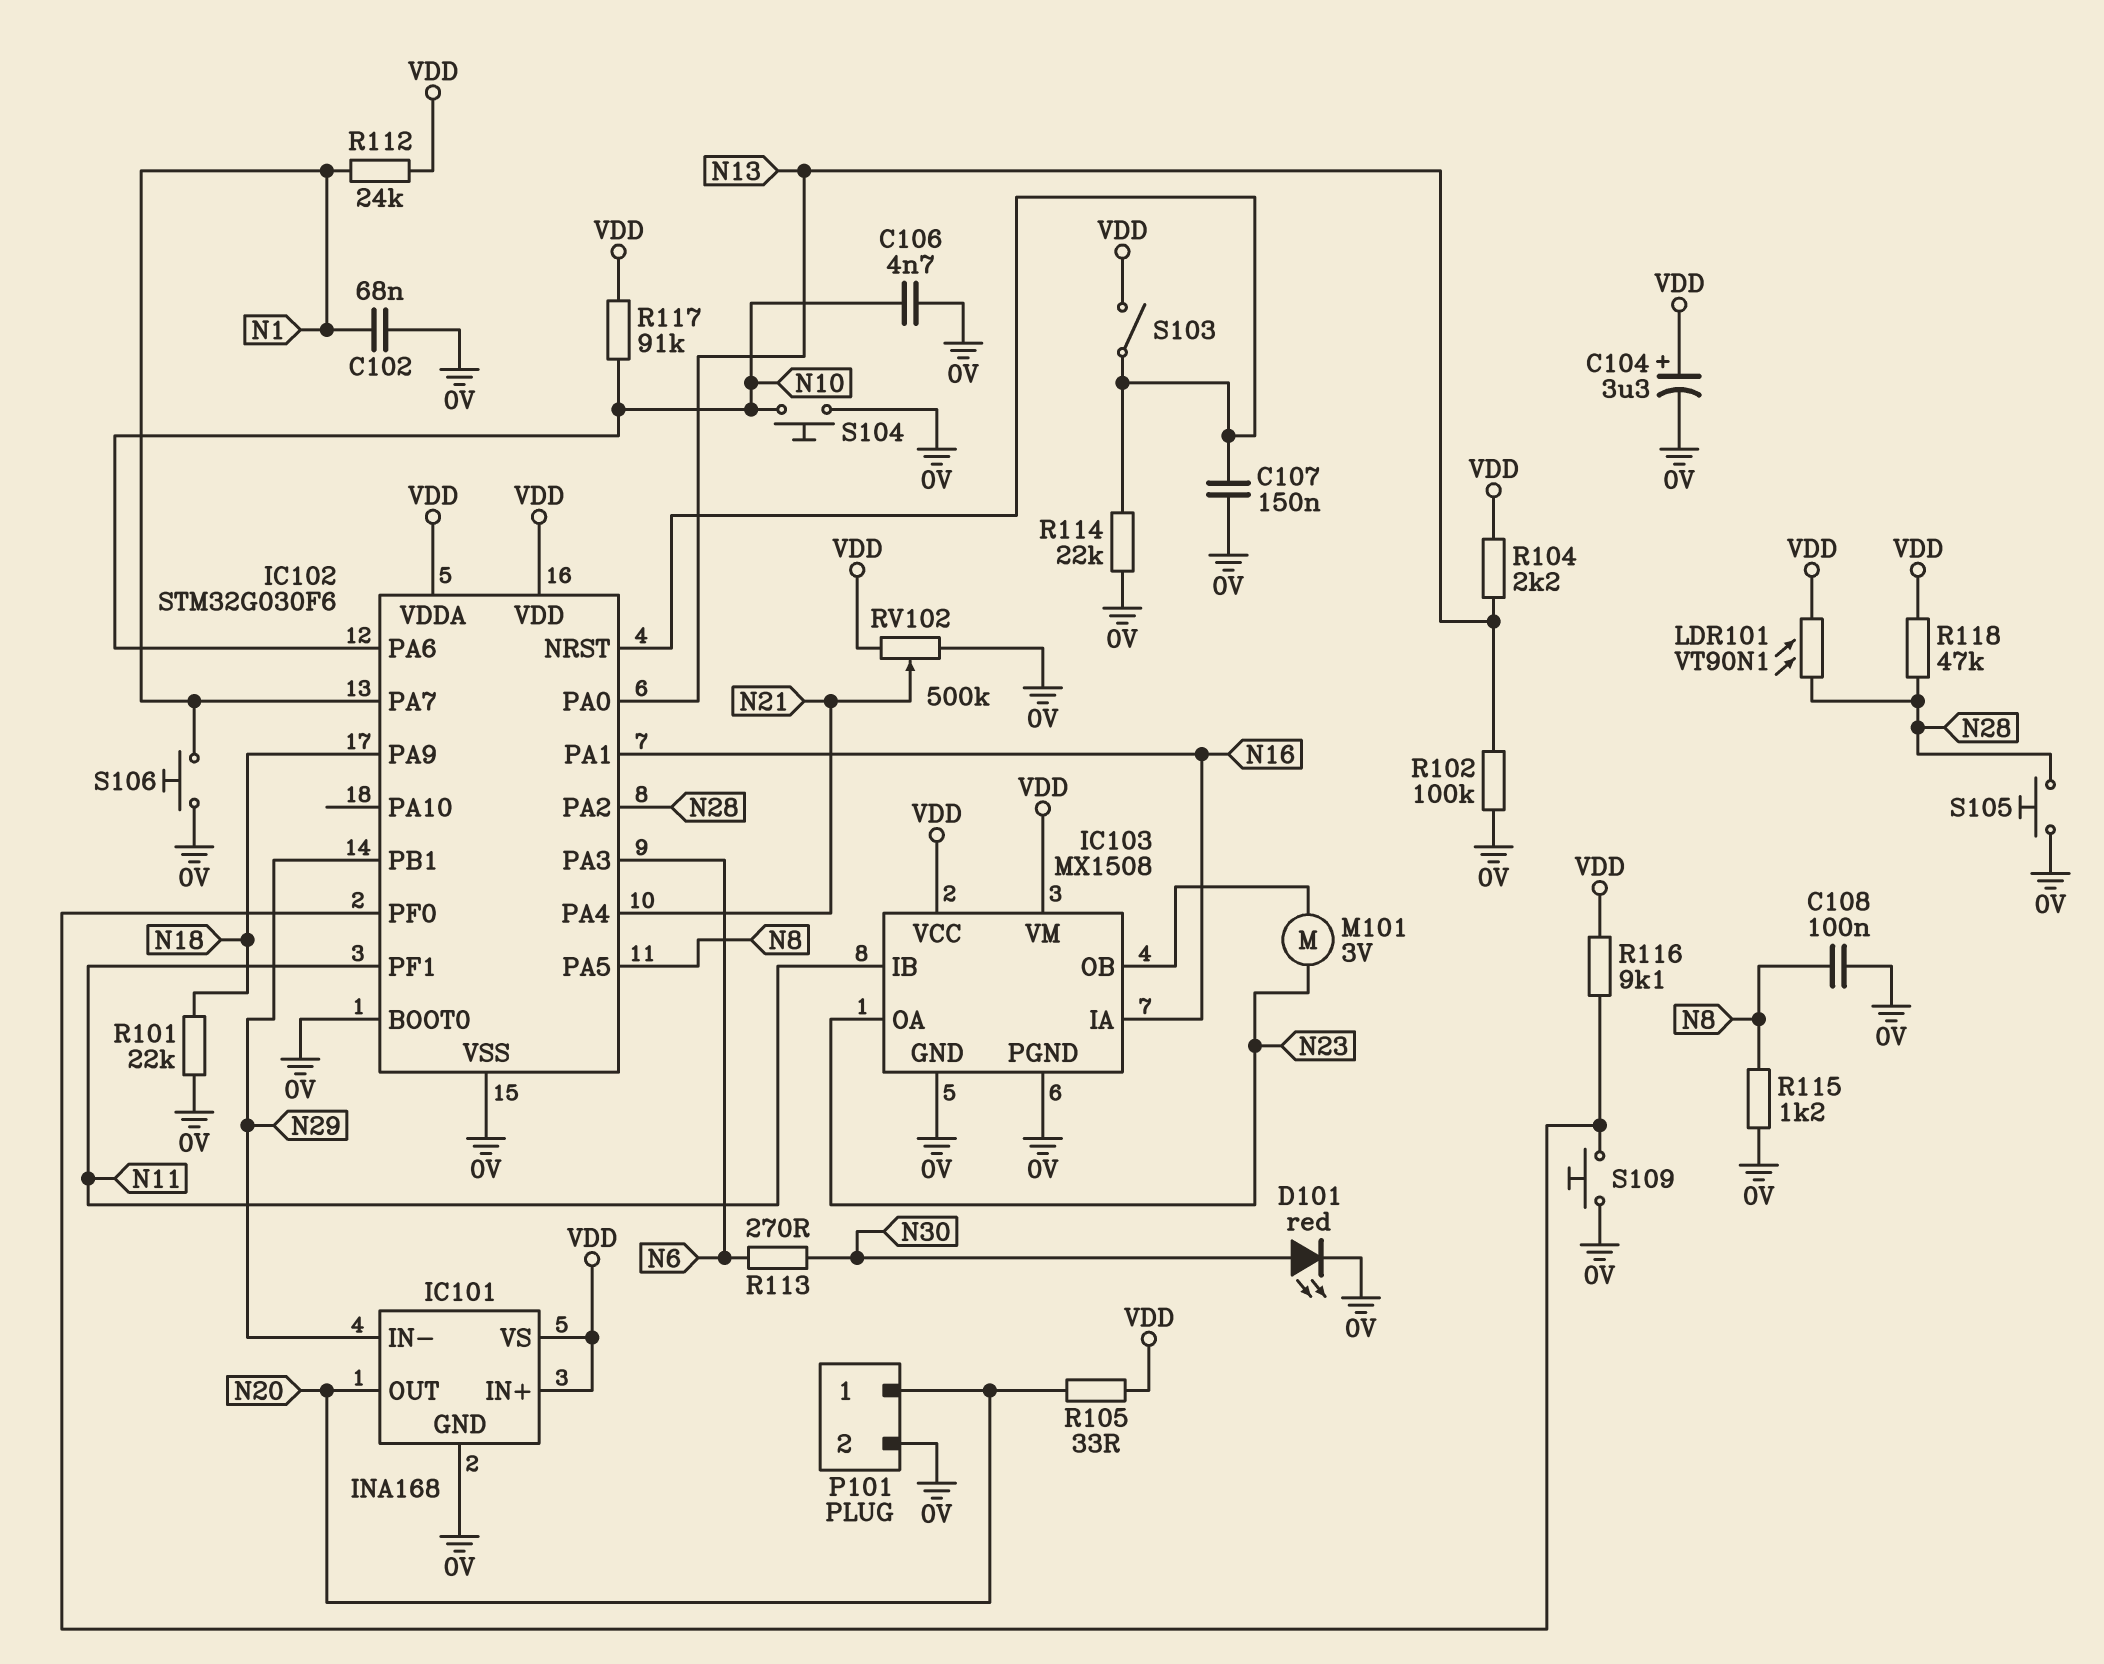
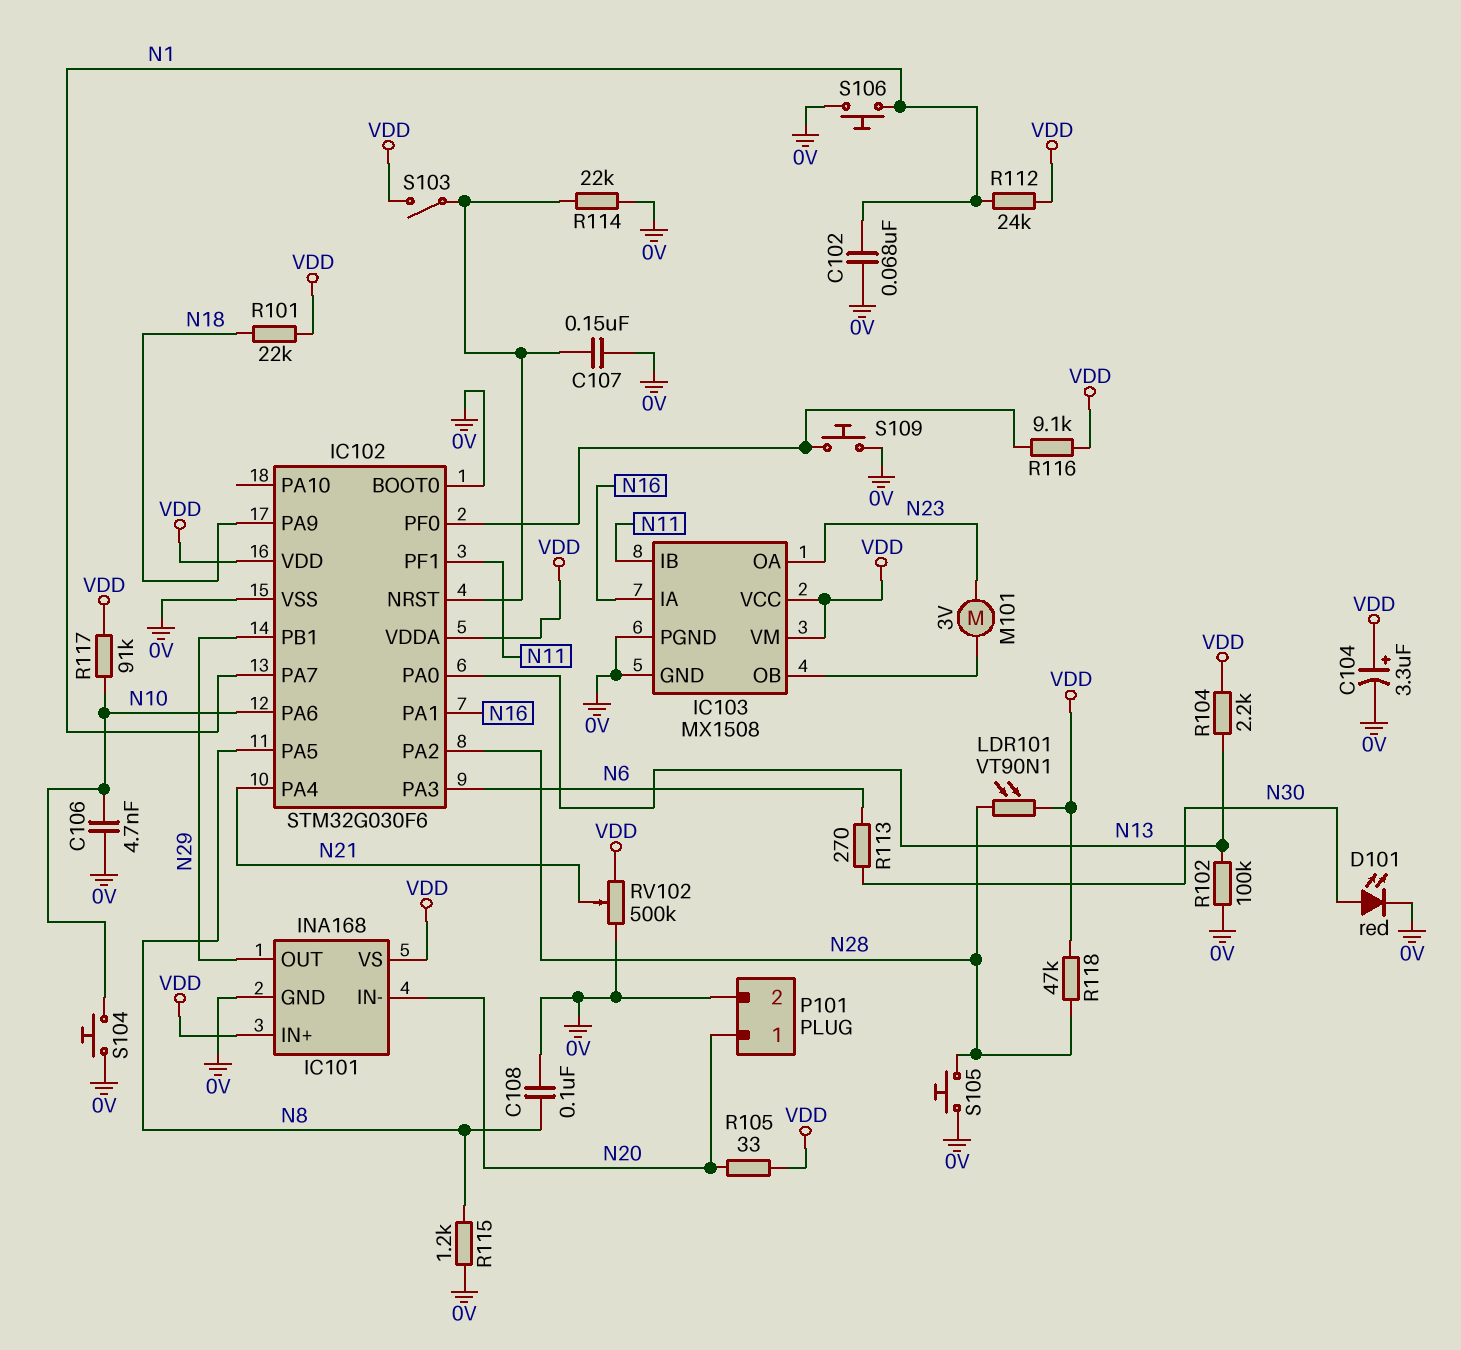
IC101 pin IN-: N29 -> N20
IC101 pin OUT: N20 -> N29
R101: 22k (0V, N18) -> 22k (N18, VDD)

